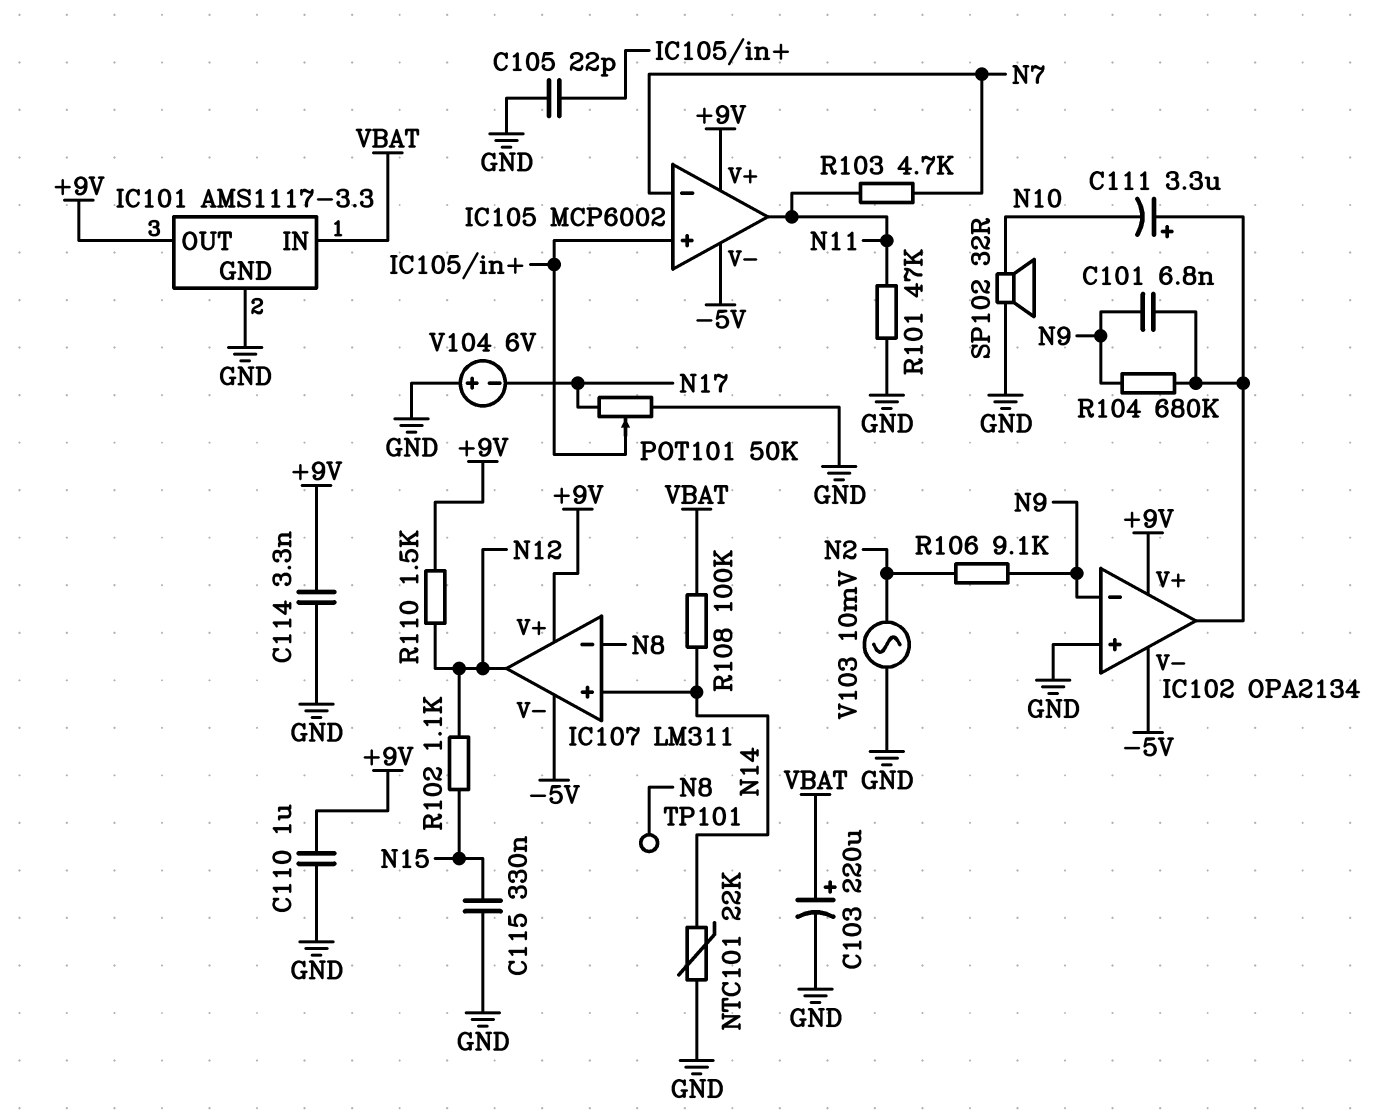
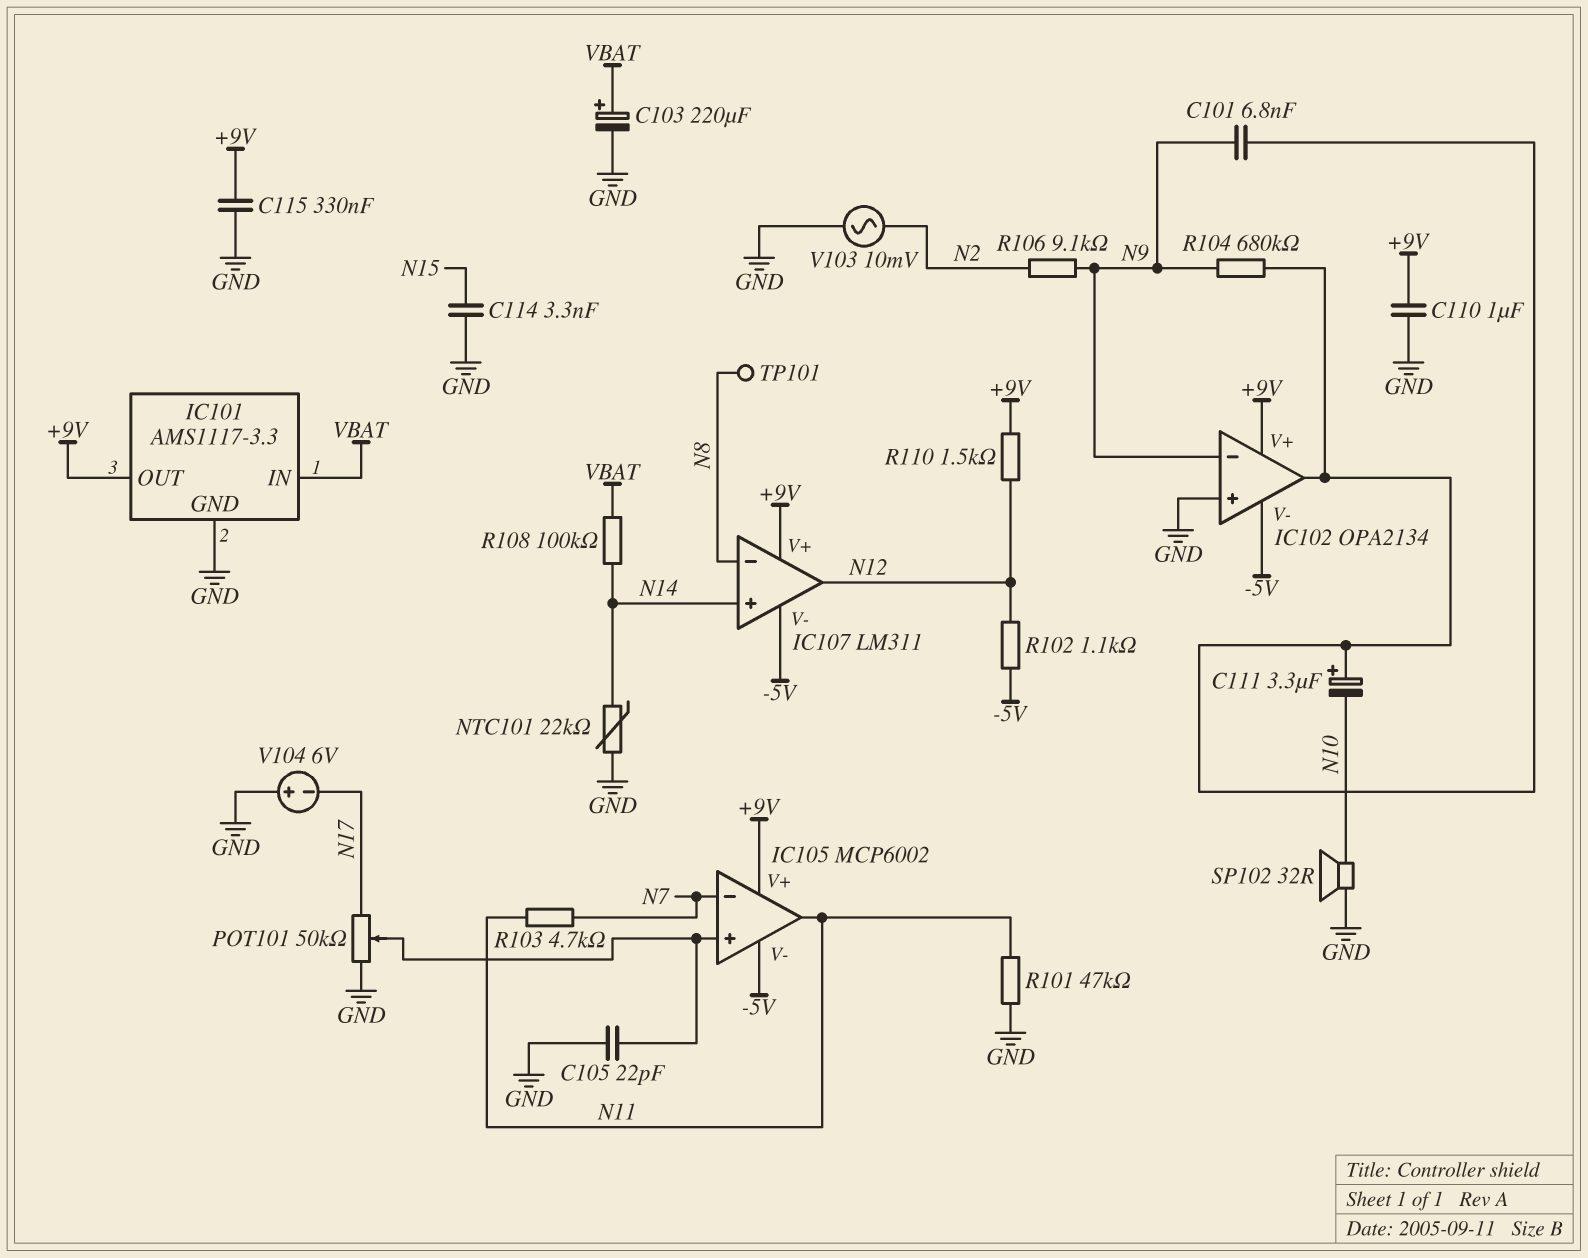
C114: 3.3nF (+9V, GND) -> 3.3nF (GND, N15)
C115: 330nF (GND, N15) -> 330nF (+9V, GND)
R102: 1.1k (N12, N15) -> 1.1k (-5V, N12)

